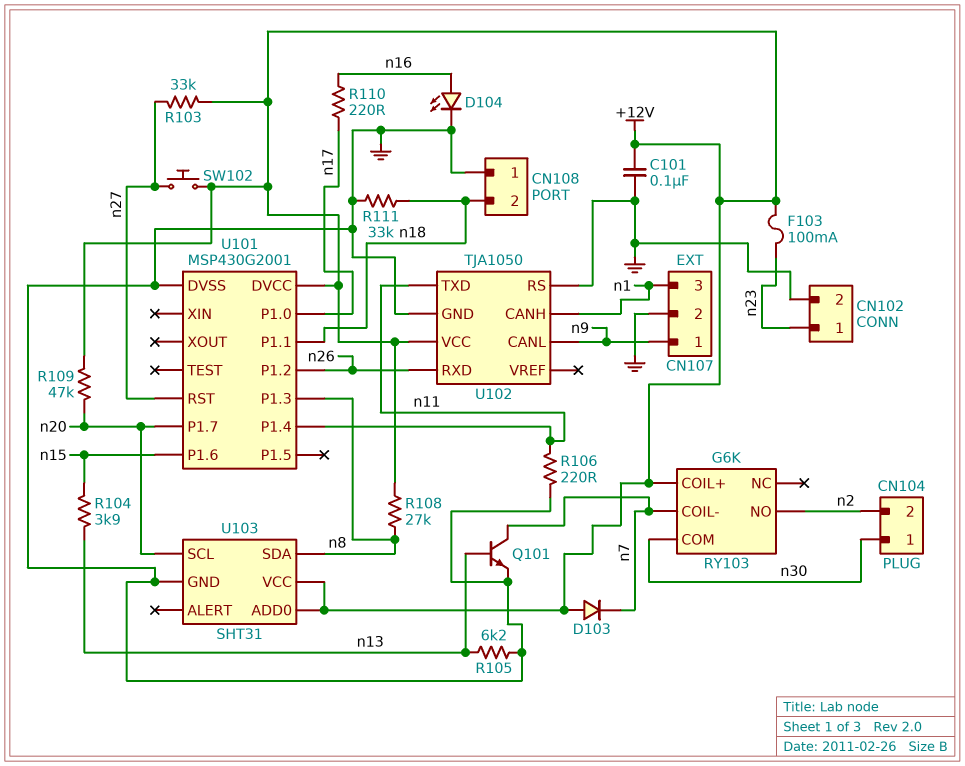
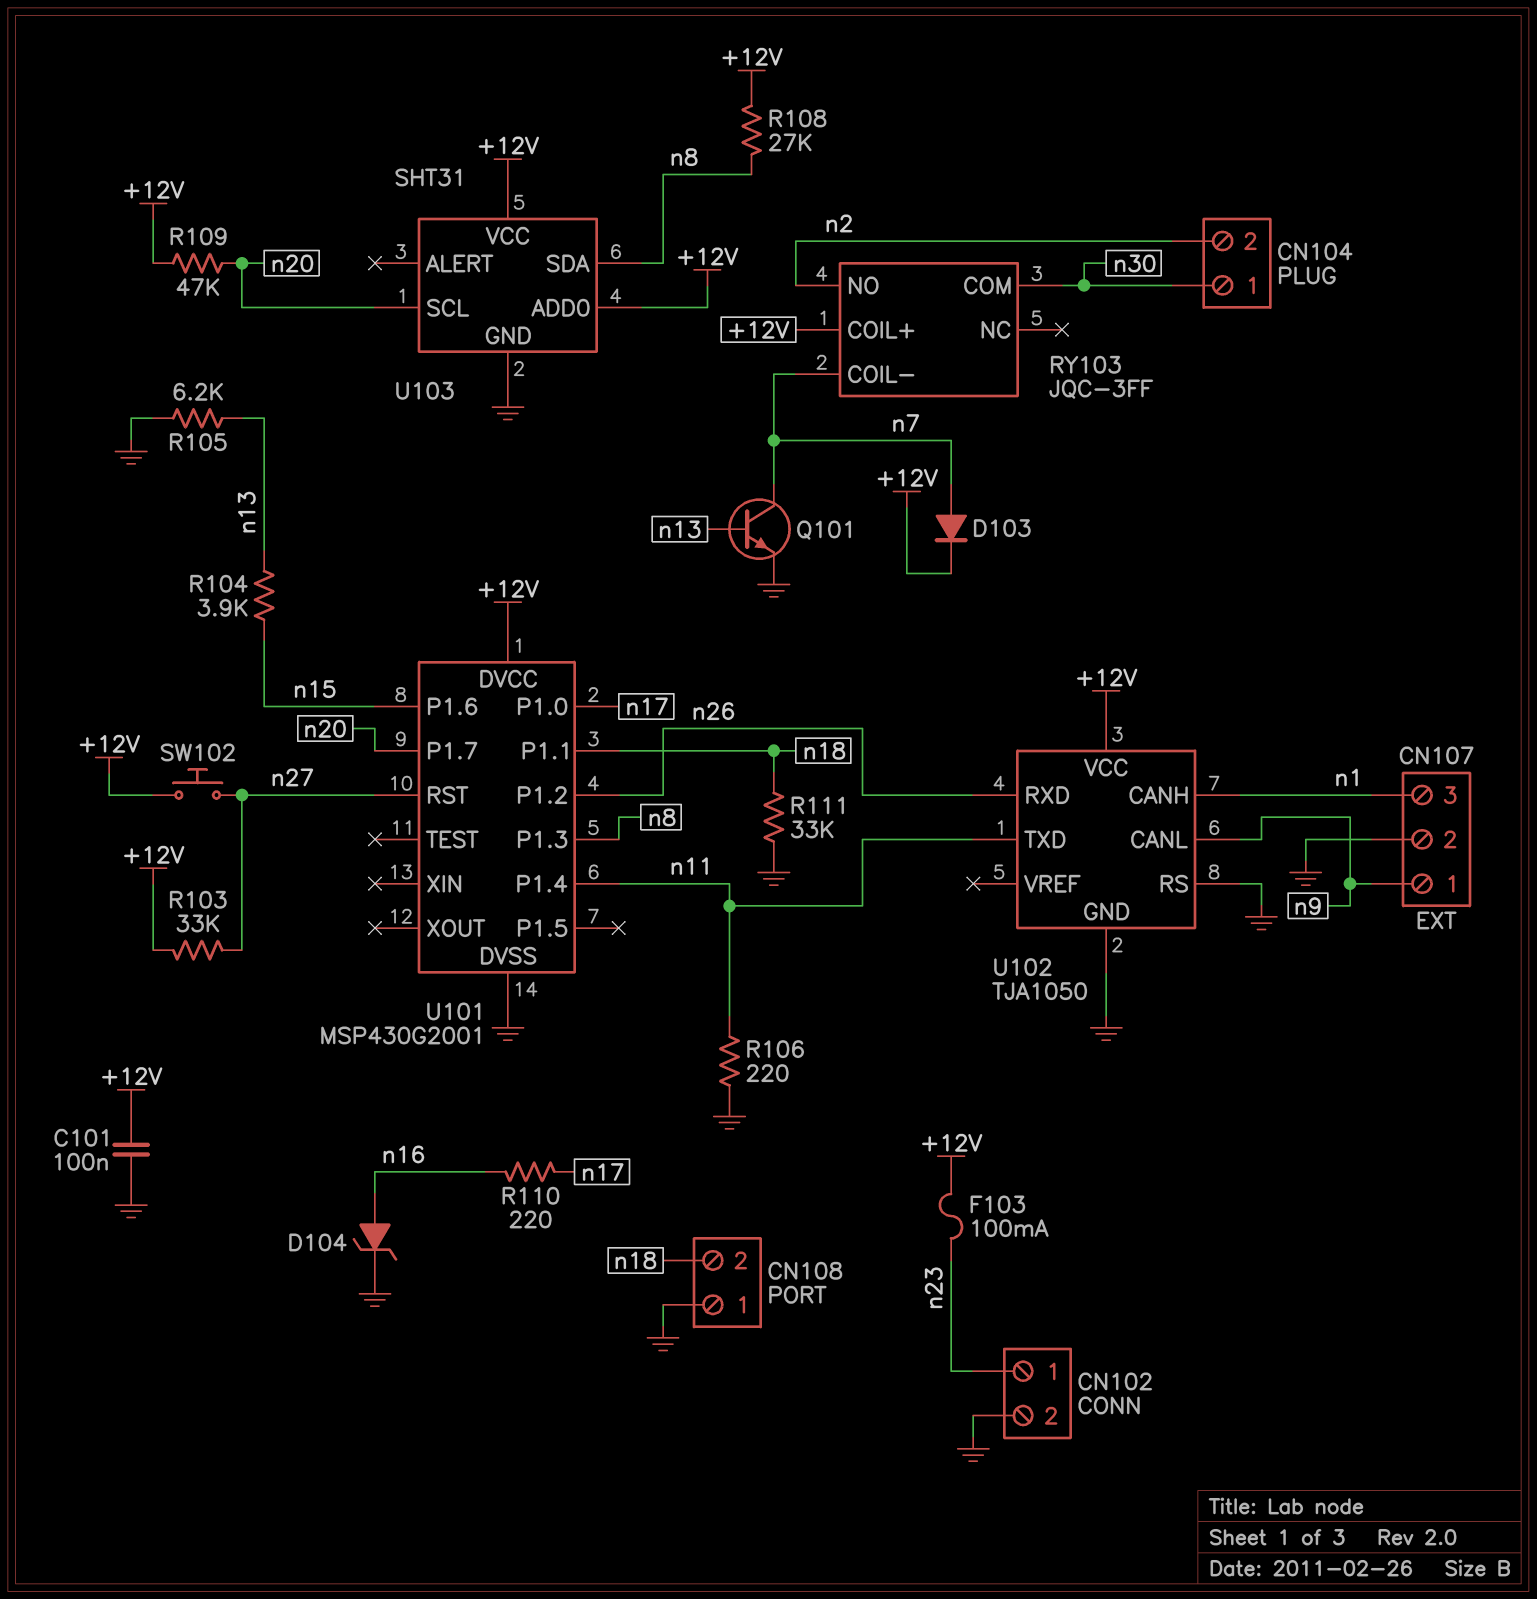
D103: diode (A +12V, K n7) -> diode (A n7, K +12V)
D104: LED (A n16, K GND) -> zener (A n16, K GND)
RY103: G6K -> JQC-3FF

